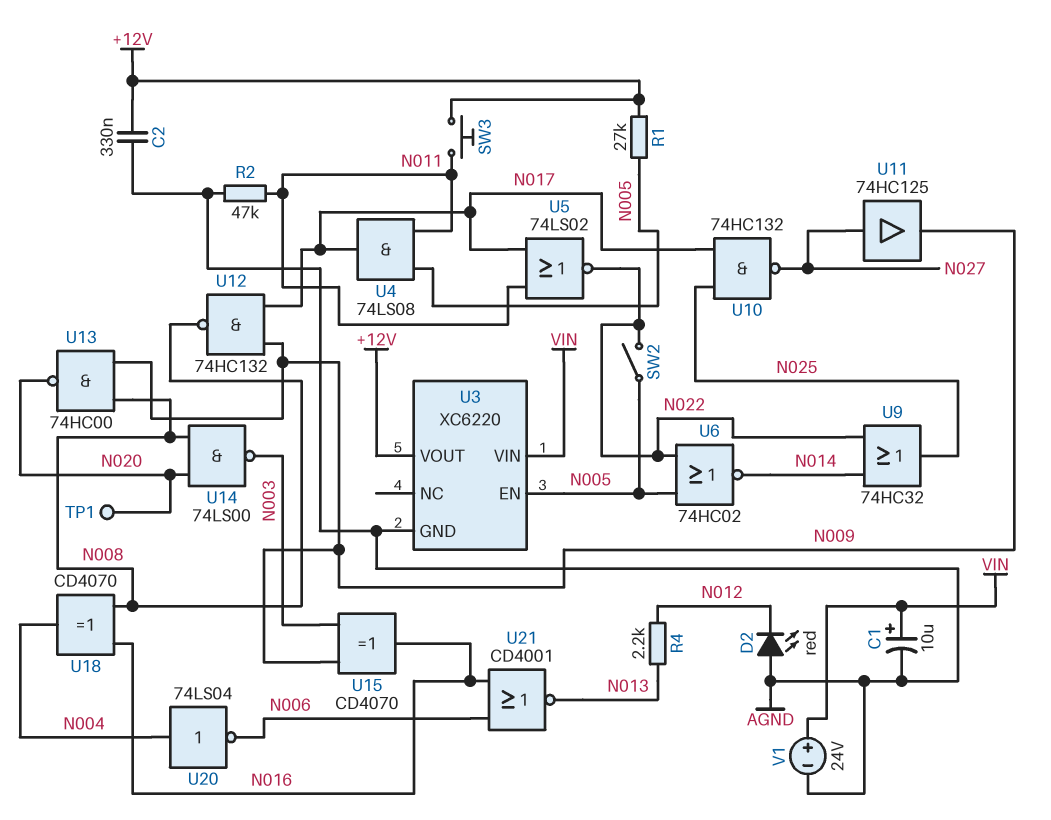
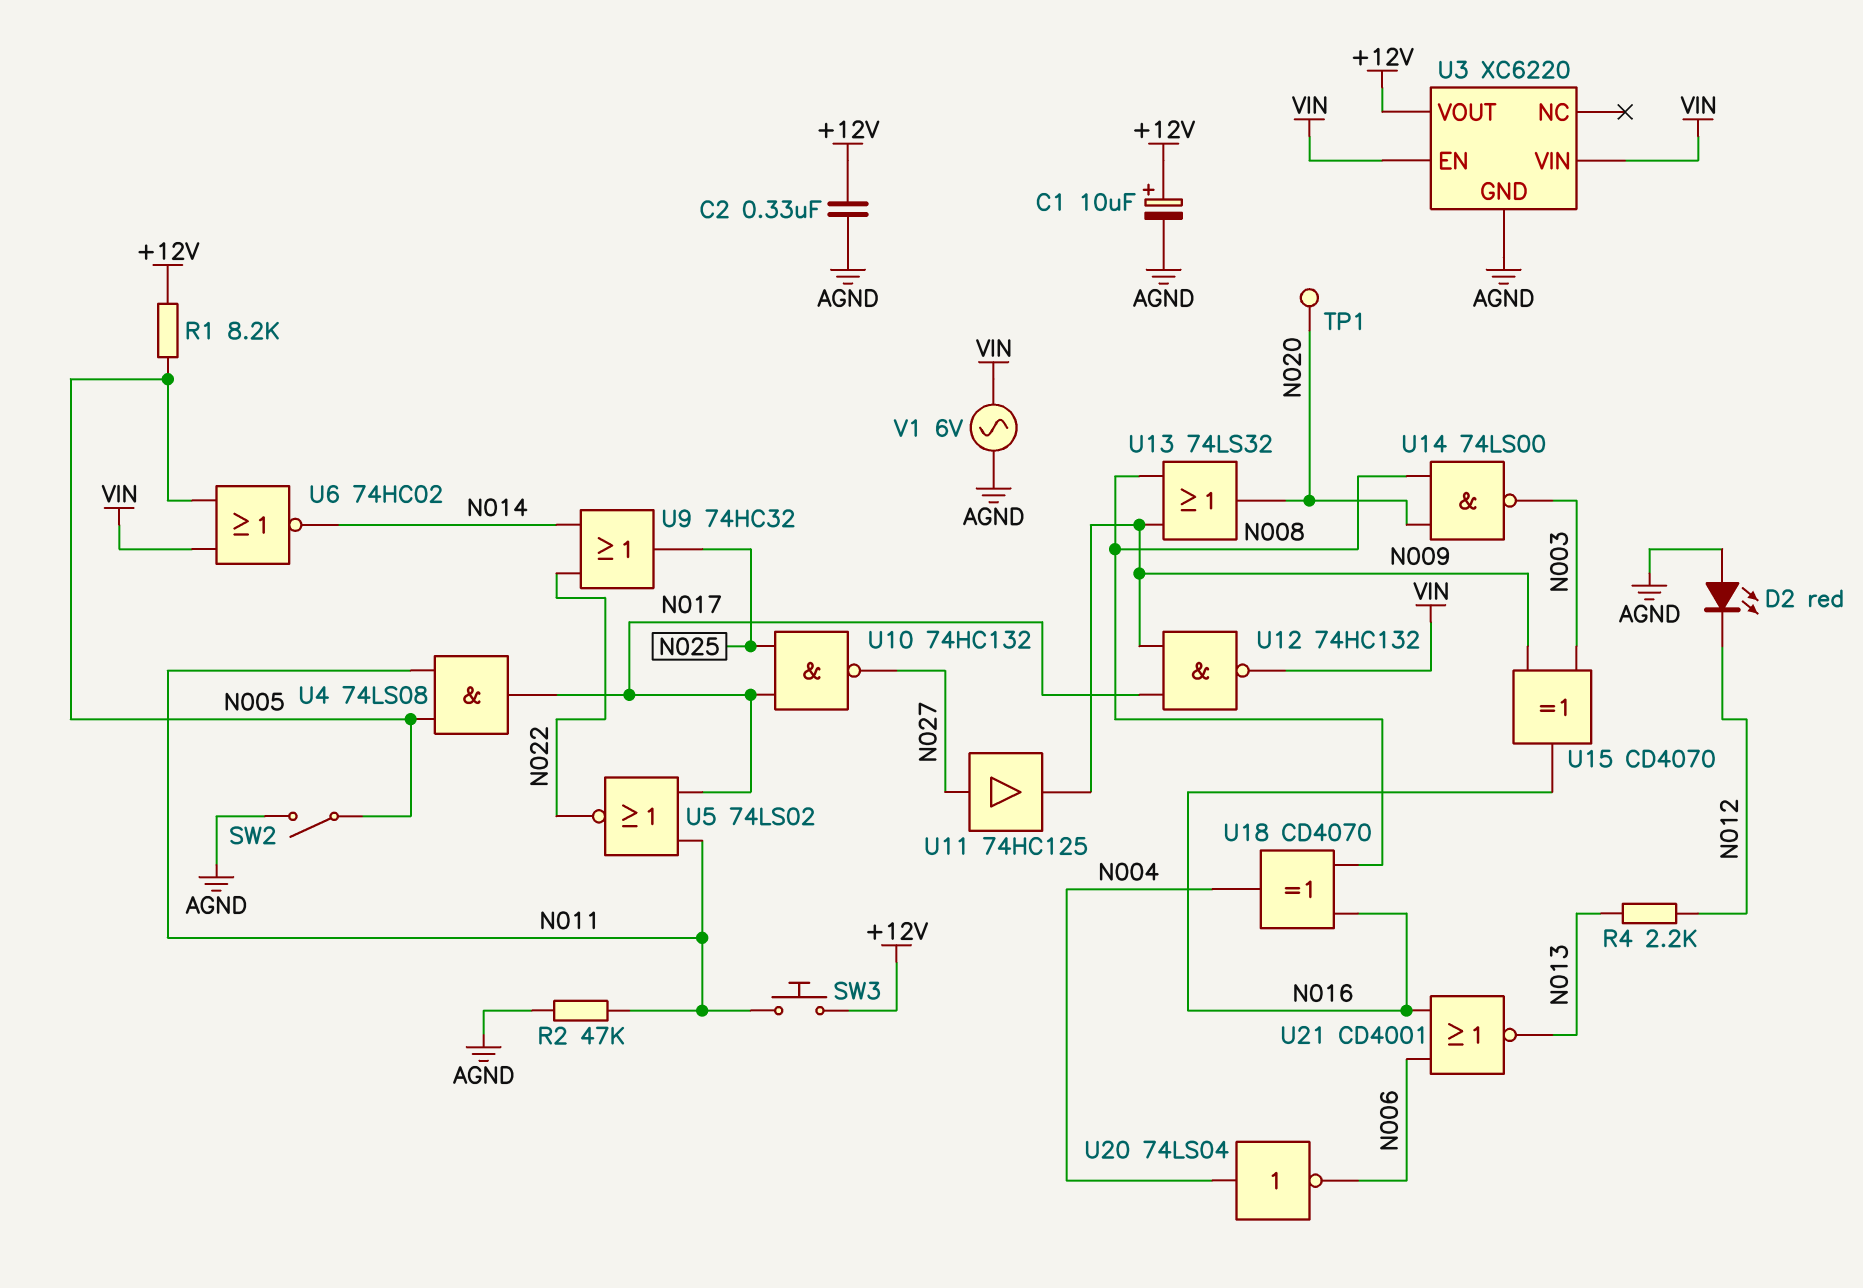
C1: 10uF (plus VIN, minus AGND) -> 10uF (plus +12V, minus AGND)
R1: 27k (+12V, N005) -> 8.2k (+12V, N005)
SW2: switch (N005, N022) -> switch (AGND, N005)
U3 pin EN: N005 -> VIN
U6: NOR 74HC02 (in N005, in N022, out N014) -> NOR 74HC02 (in N005, in VIN, out N014)
U12: NAND 74HC132 (in N009, in N017, out N008) -> NAND 74HC132 (in N009, in N017, out VIN)
U13: NAND 74HC00 (in N008, in N009, out N020) -> OR 74LS32 (in N008, in N009, out N020)
V1: 24V (plus VIN, minus AGND) -> AC 6V (AGND, VIN)

